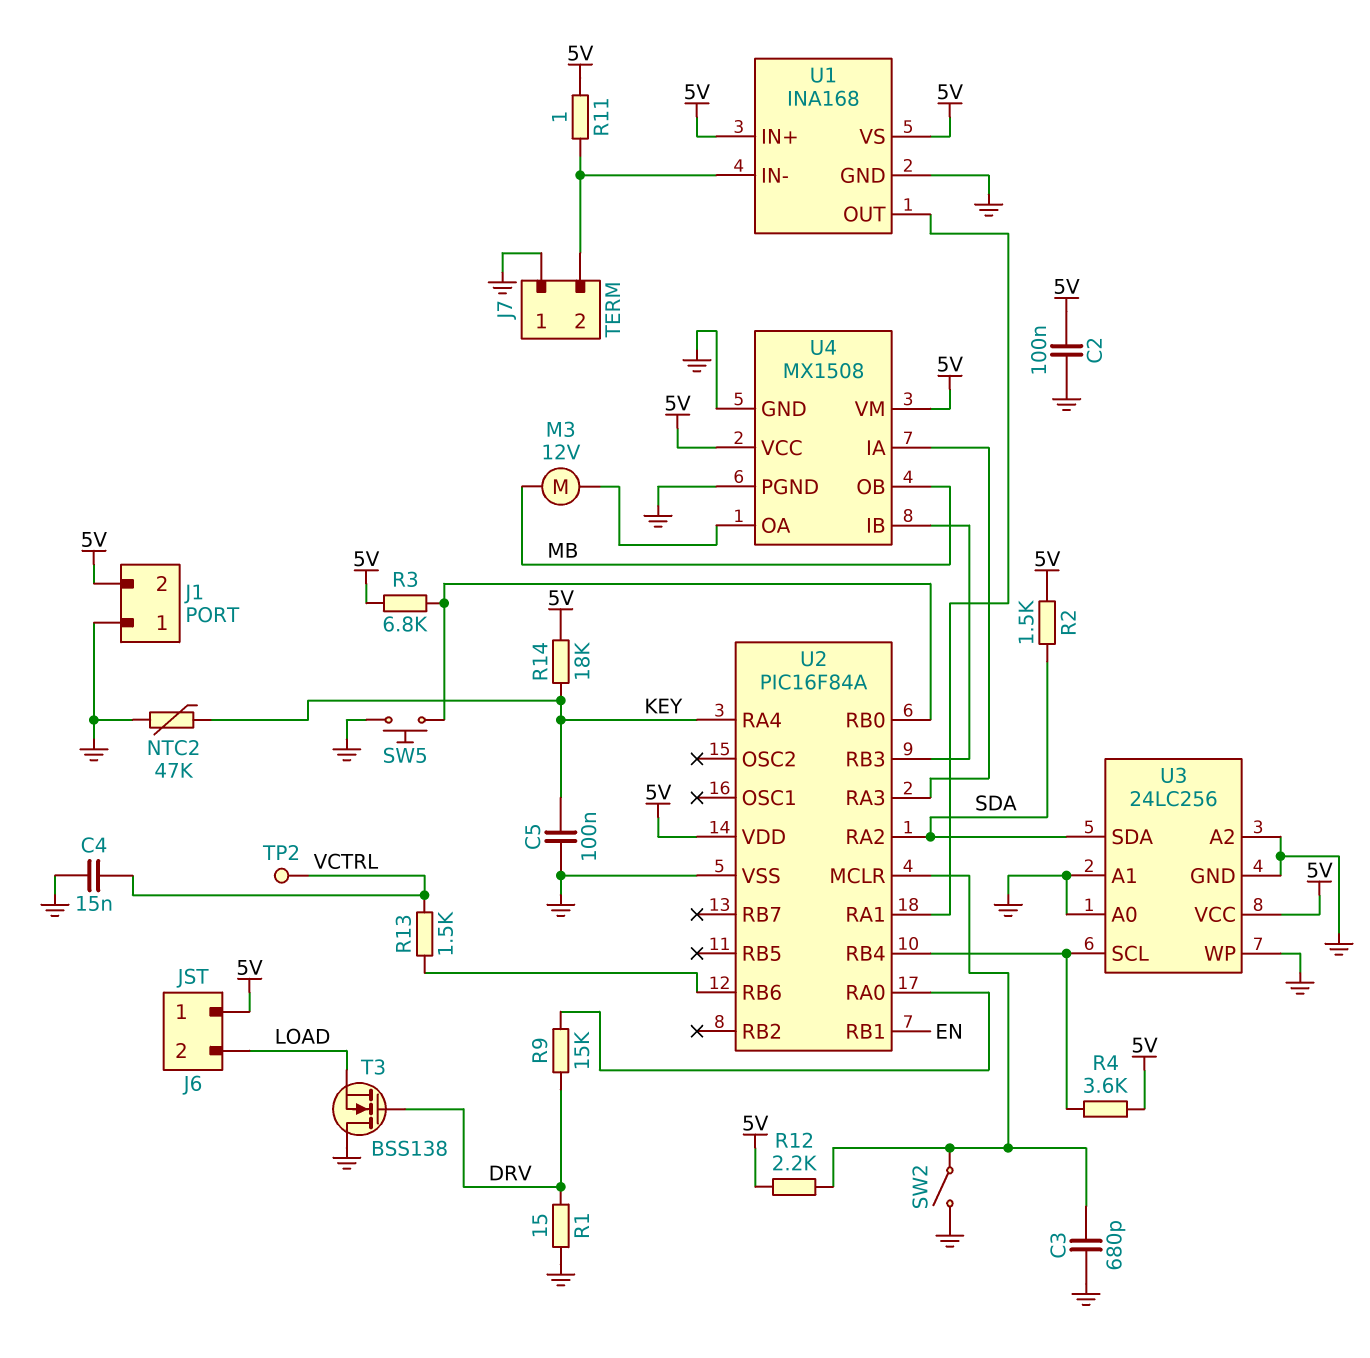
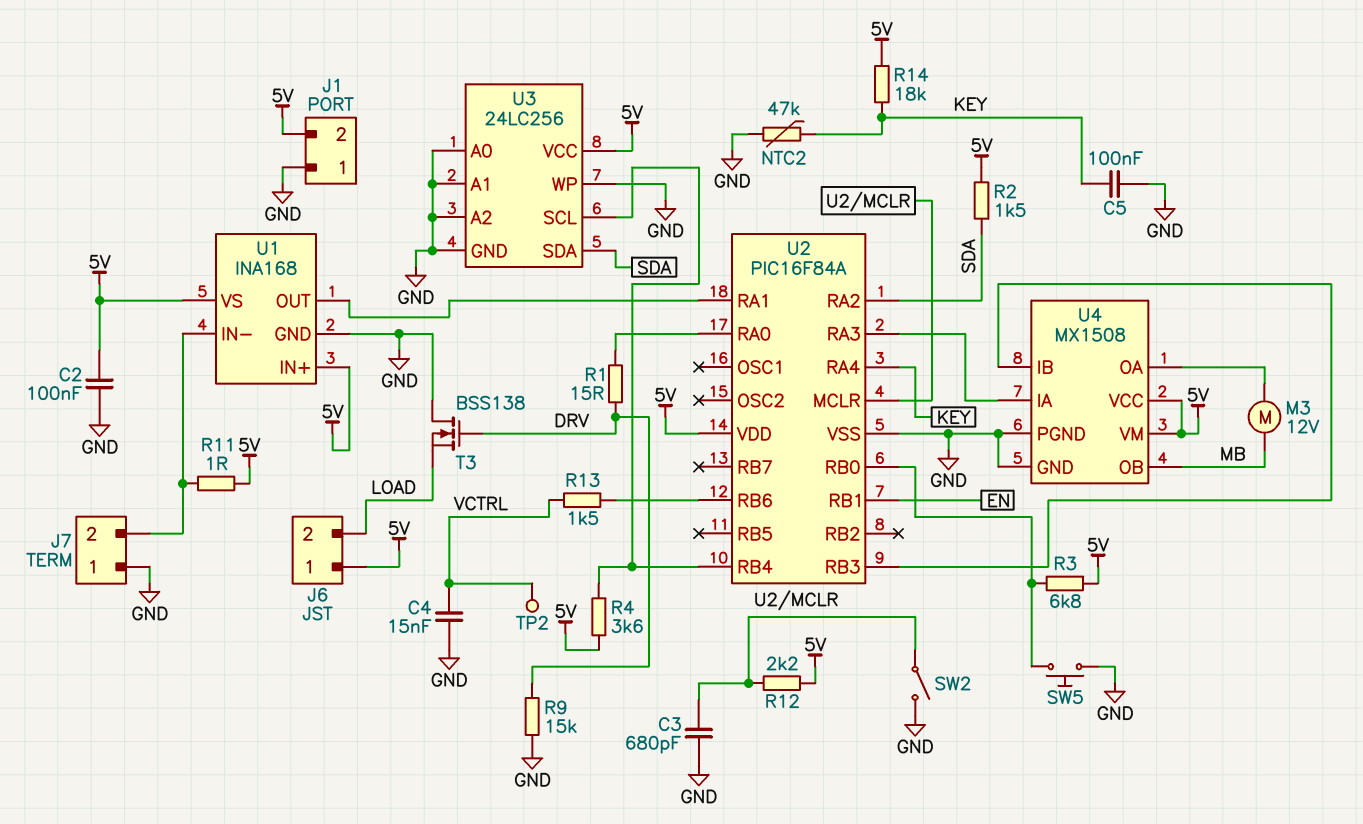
R1: 15 (DRV, GND) -> 15 (DRV, U2/RA0)
R9: 15k (DRV, U2/RA0) -> 15k (DRV, GND)

